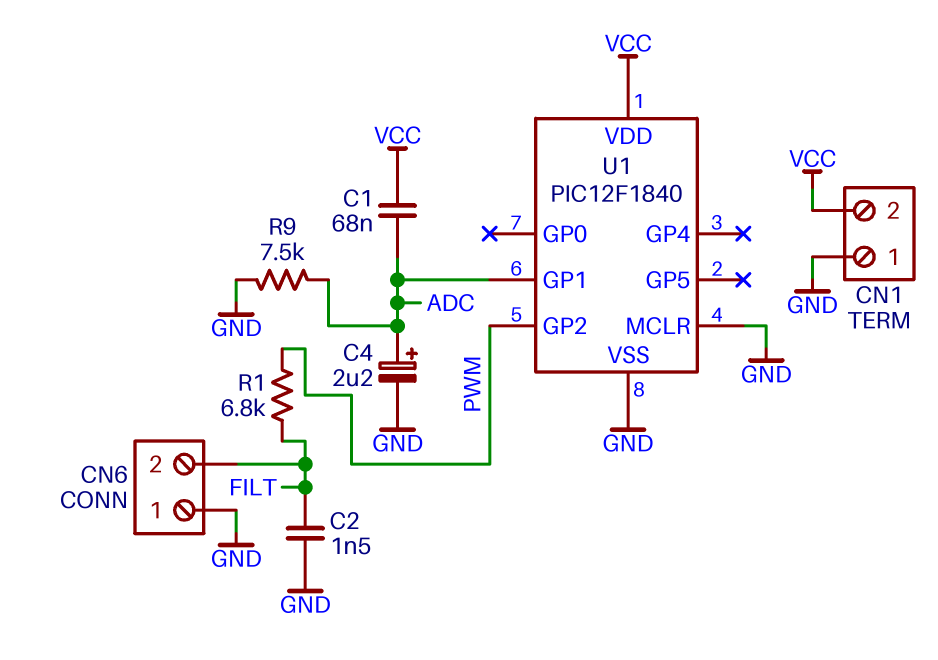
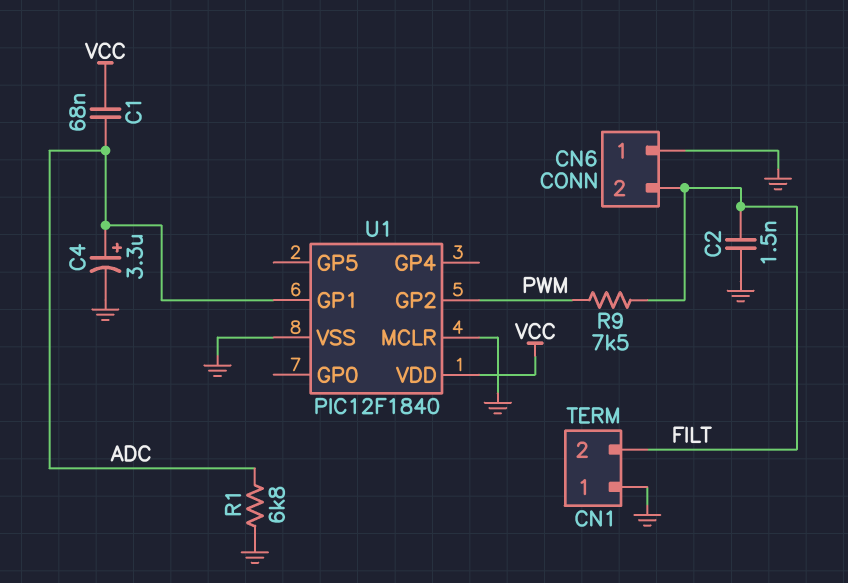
C4: 2.2uF (plus ADC, minus GND) -> 3.3uF (plus ADC, minus GND)
CN1 pin 2: VCC -> FILT
R1: 6.8k (FILT, PWM) -> 6.8k (ADC, GND)
R9: 7.5k (ADC, GND) -> 7.5k (FILT, PWM)

